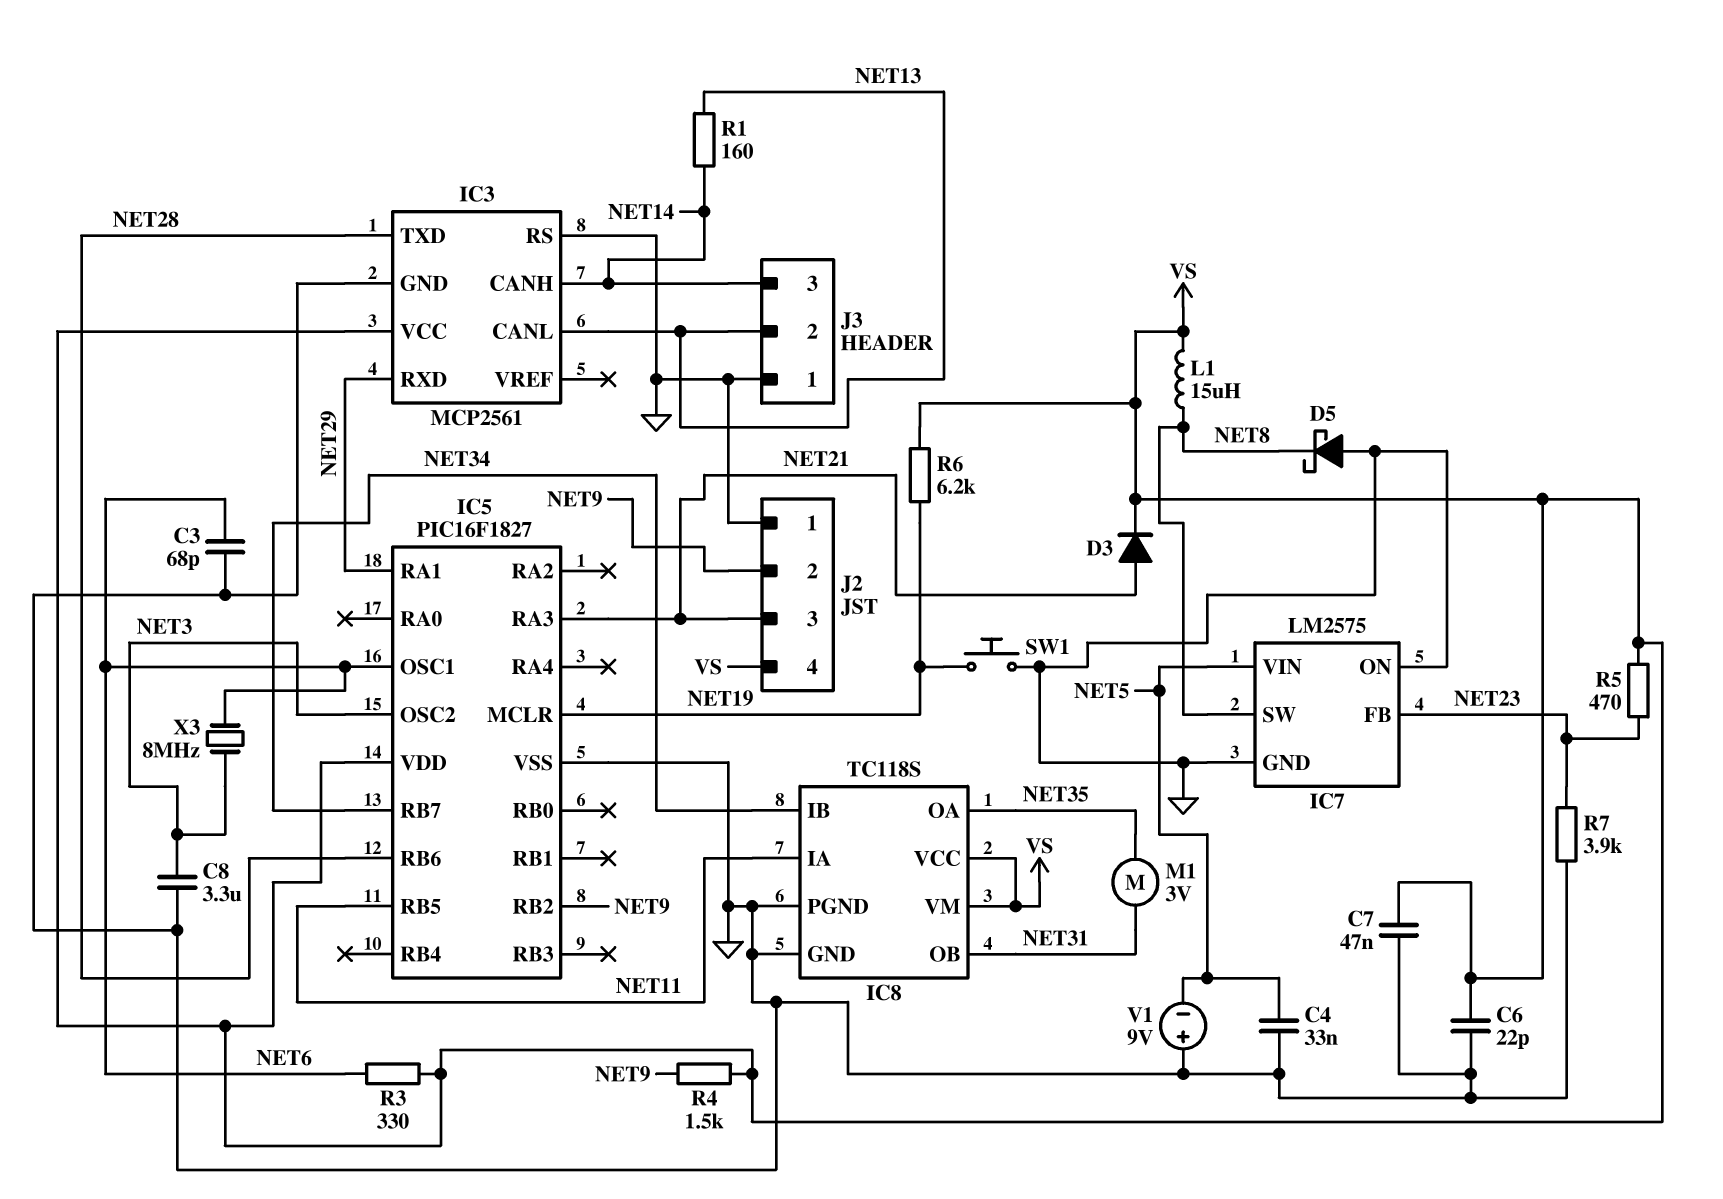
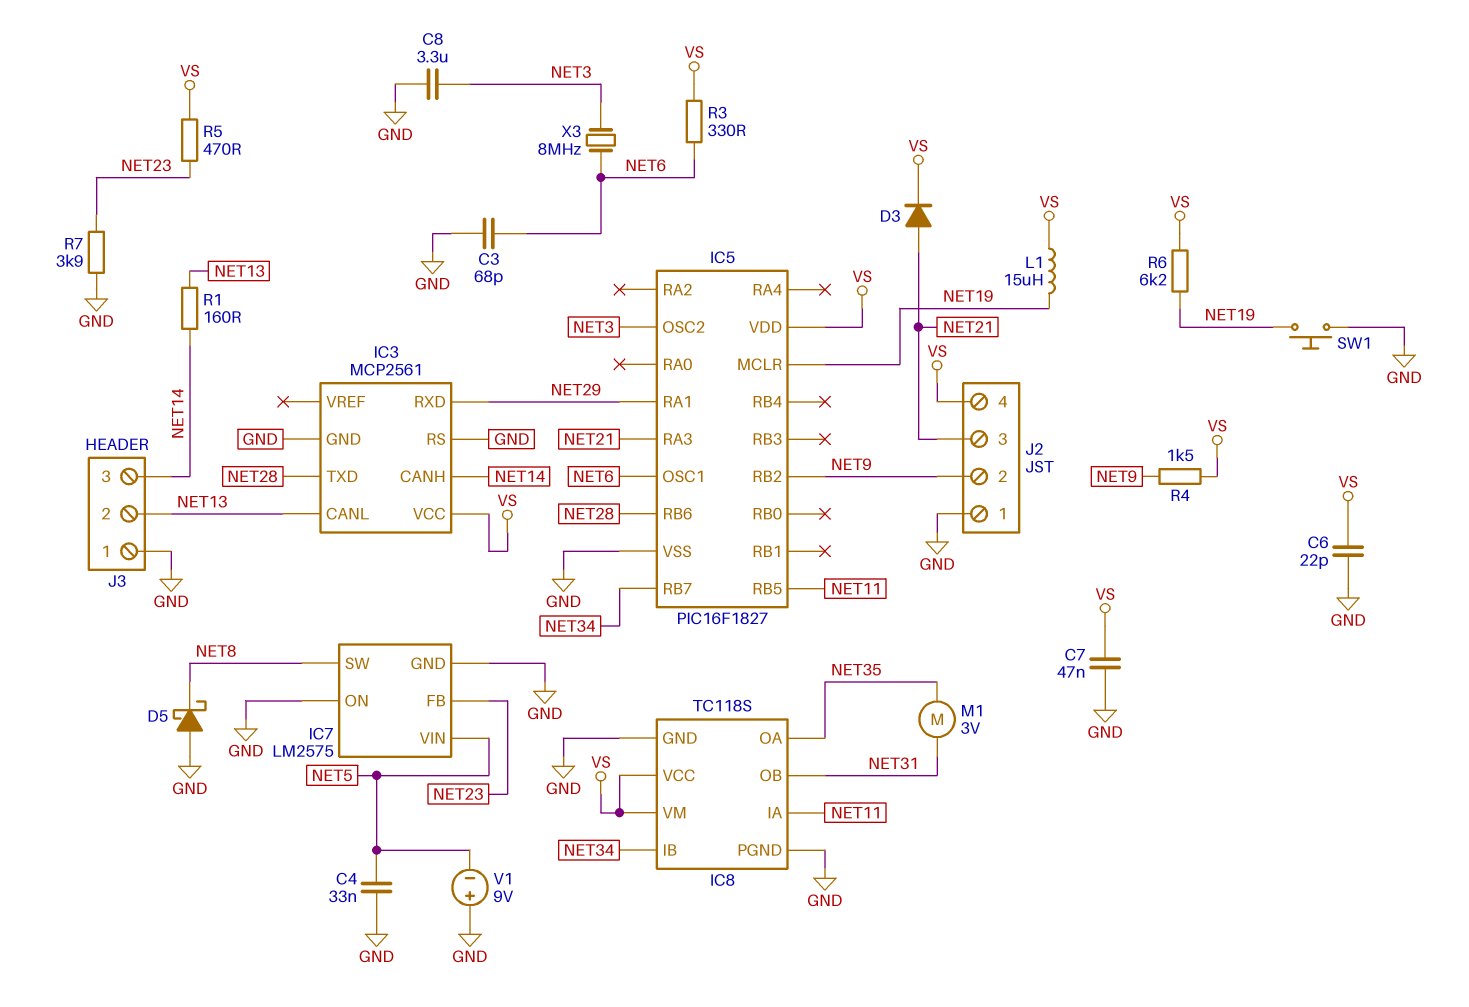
L1: 15uH (NET8, VS) -> 15uH (NET19, VS)

